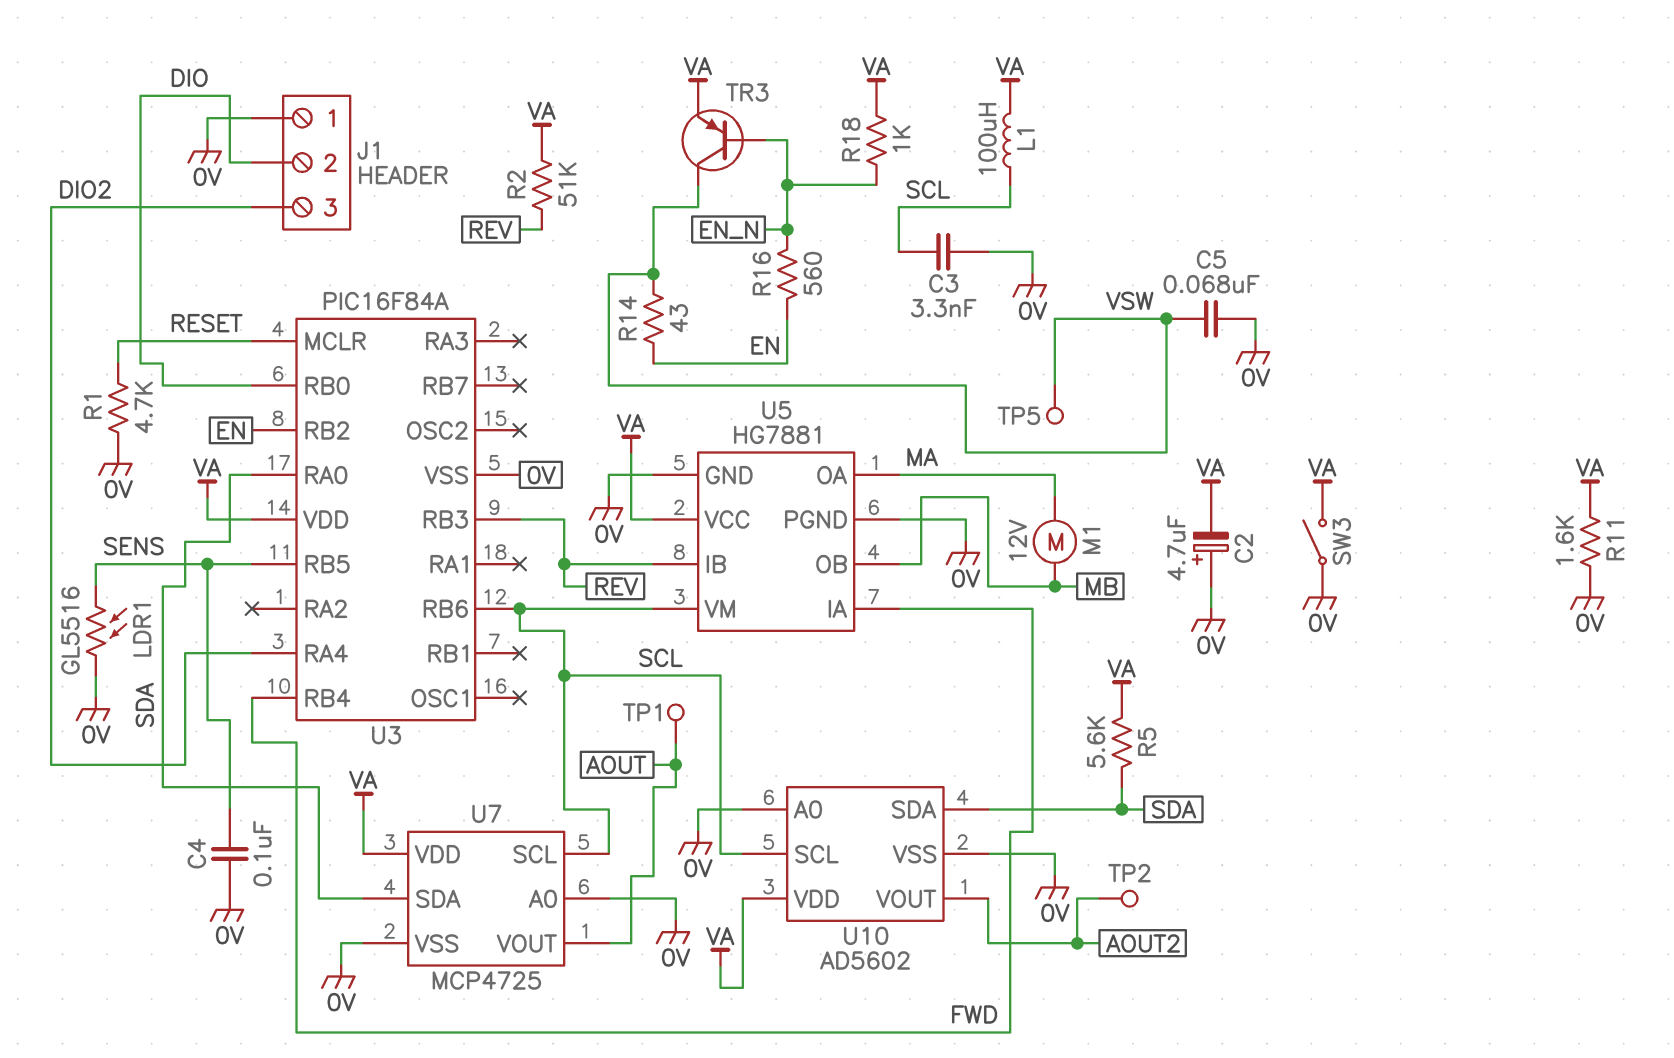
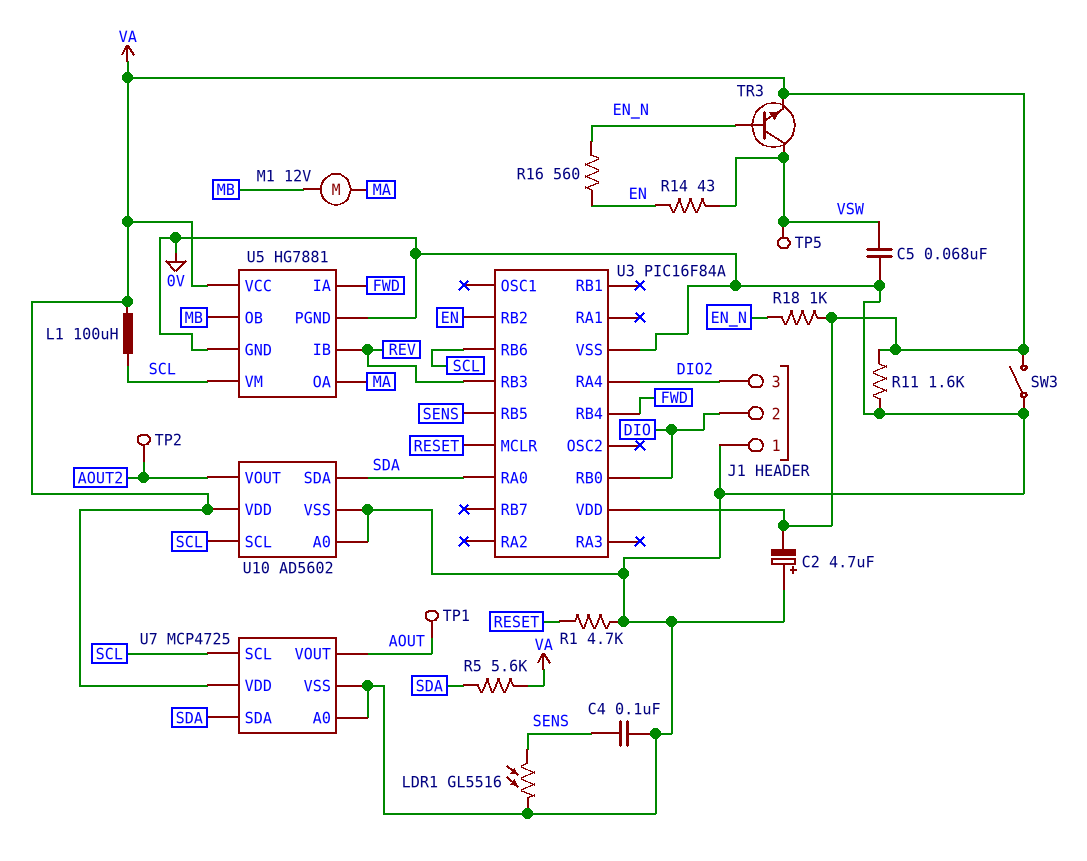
C3: 3.3nF (0V, SCL) -> none
R2: 51k (REV, VA) -> none
TR3: PNP (B EN_N, C VSW, E VA) -> NPN (B EN_N, C VSW, E VA)

